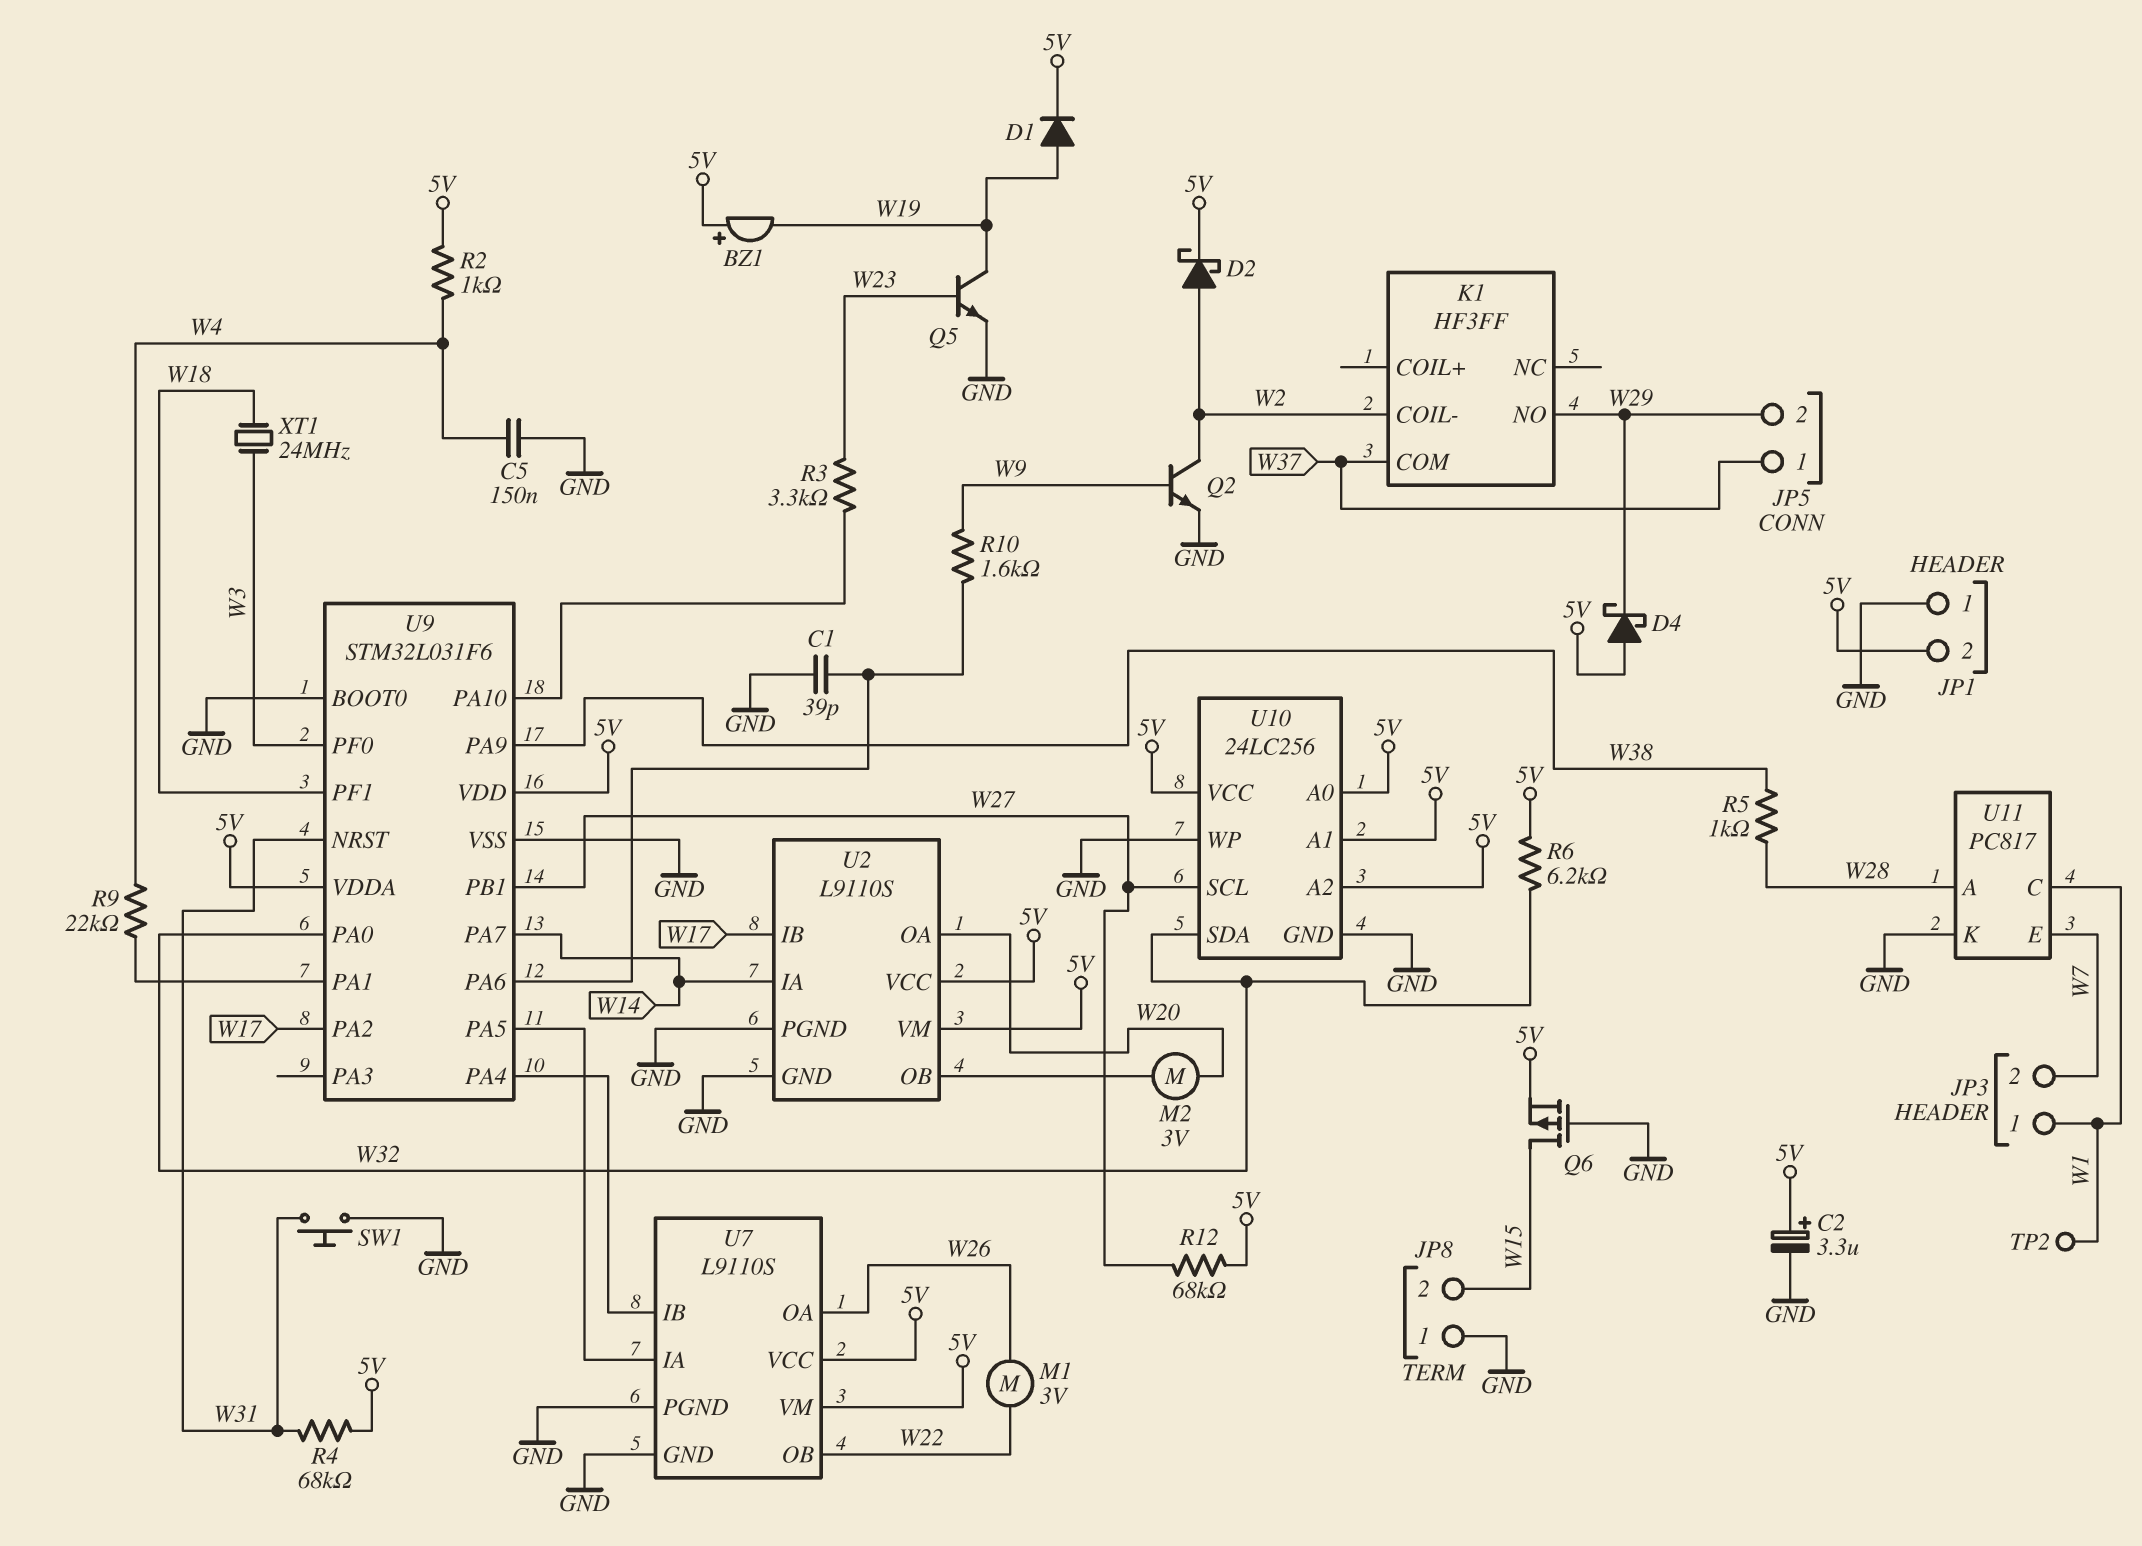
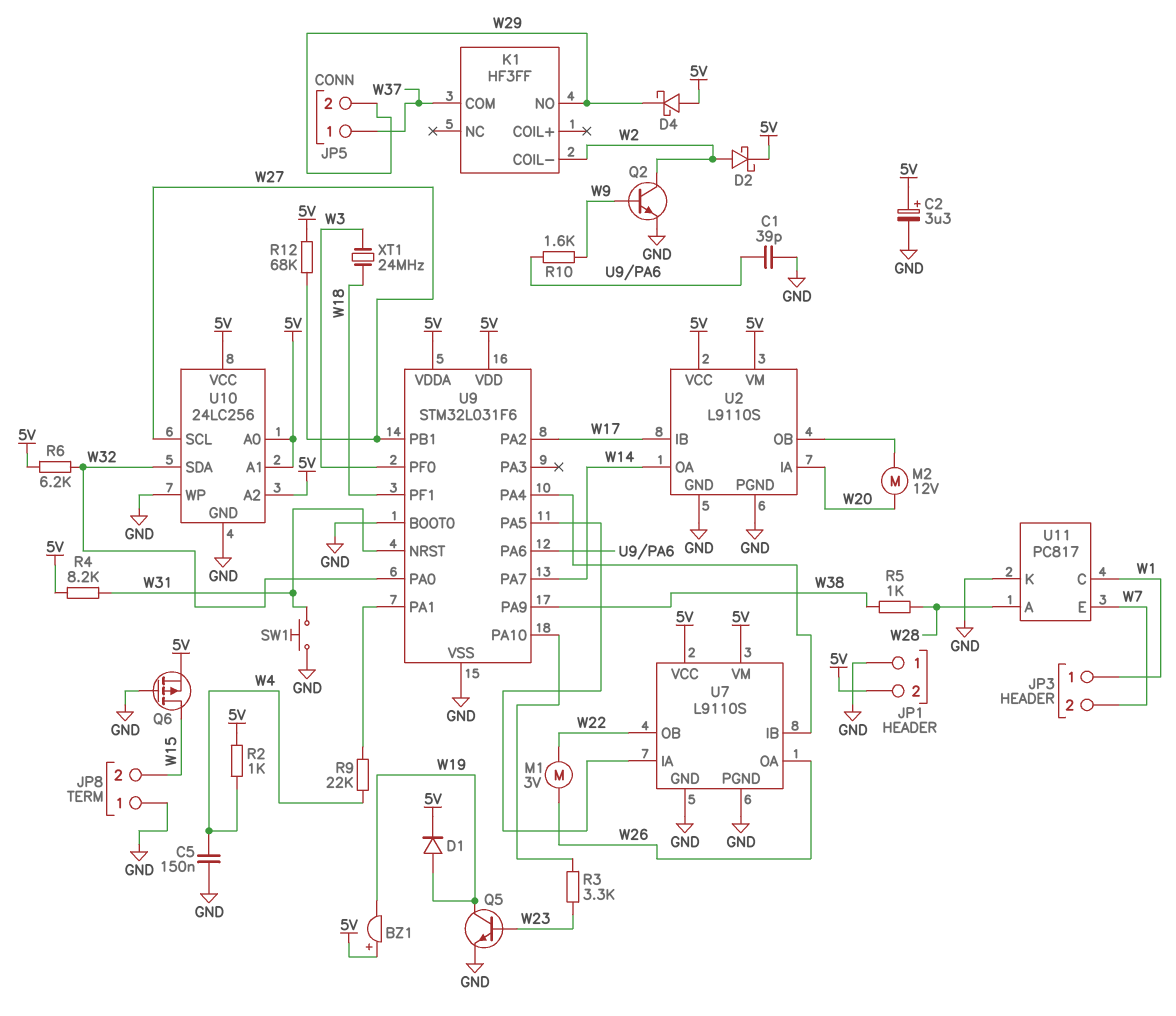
M2: motor 3V (U2/OB, W20) -> motor 12V (U2/OB, W20)
R4: 68k (5V, W31) -> 8.2k (5V, W31)
TP2: test point (W1) -> none
U2 pin IA: W14 -> W20
U2 pin OA: W20 -> W14

